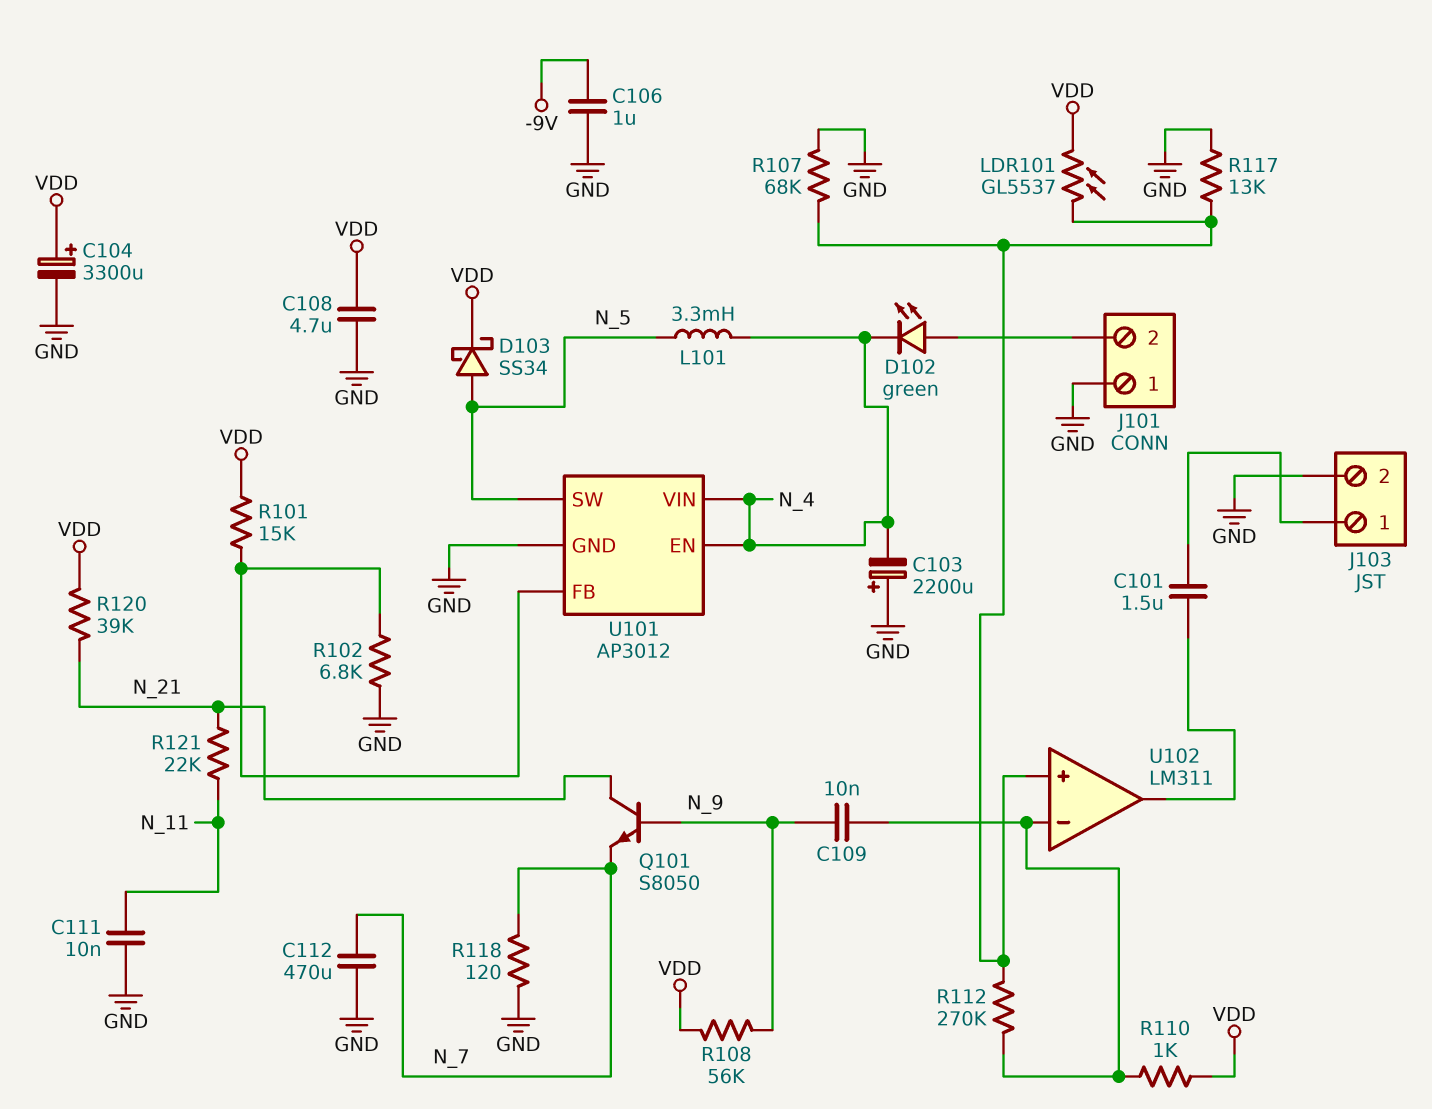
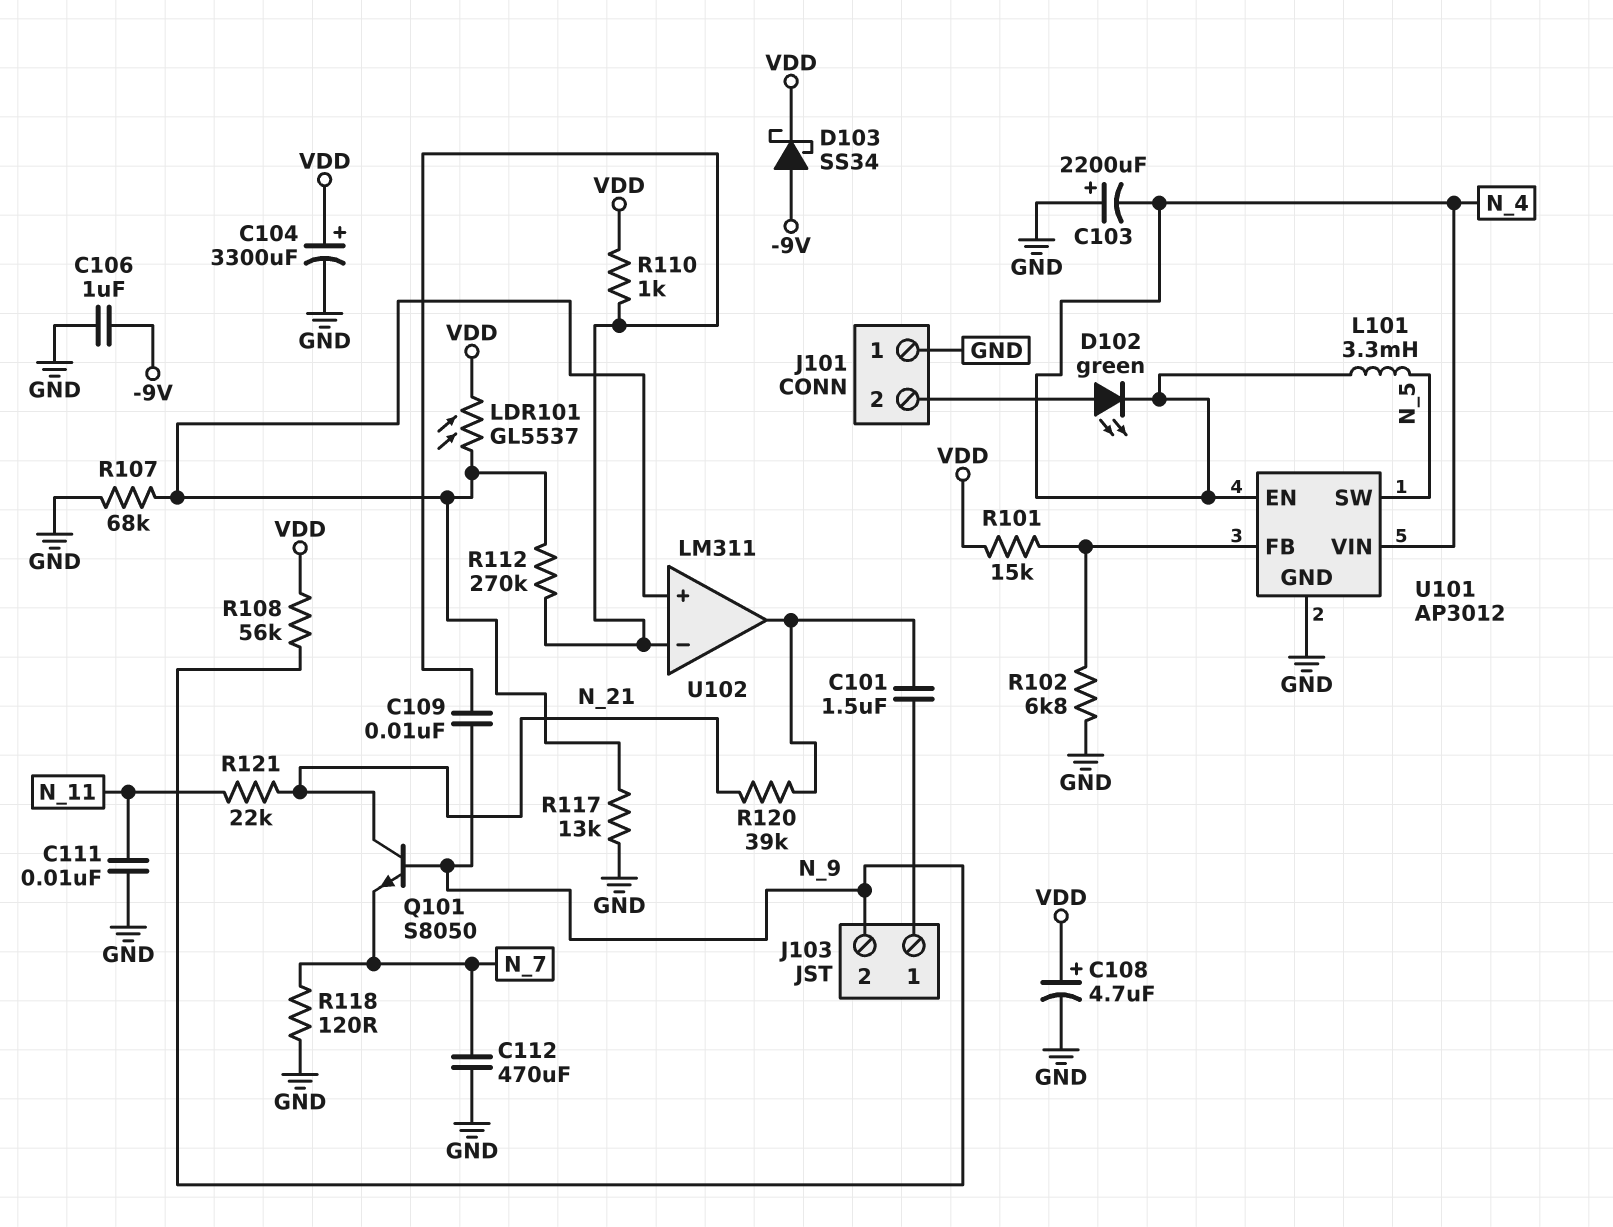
C108: 4.7uF (GND, VDD) -> 4.7uF (plus VDD, minus GND)
D103: schottky SS34 (A N_5, K VDD) -> schottky SS34 (A -9V, K VDD)
J103 pin 2: GND -> N_9
R120: 39k (N_21, VDD) -> 39k (N_21, U102/out)

